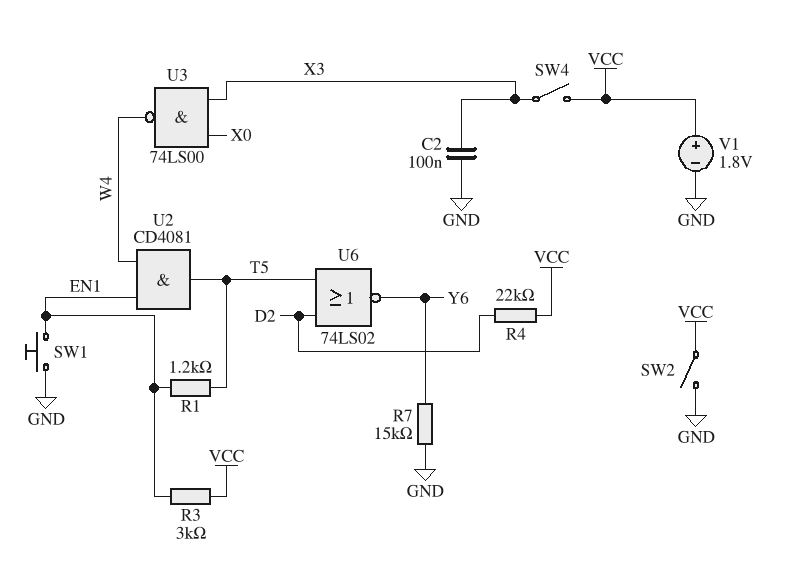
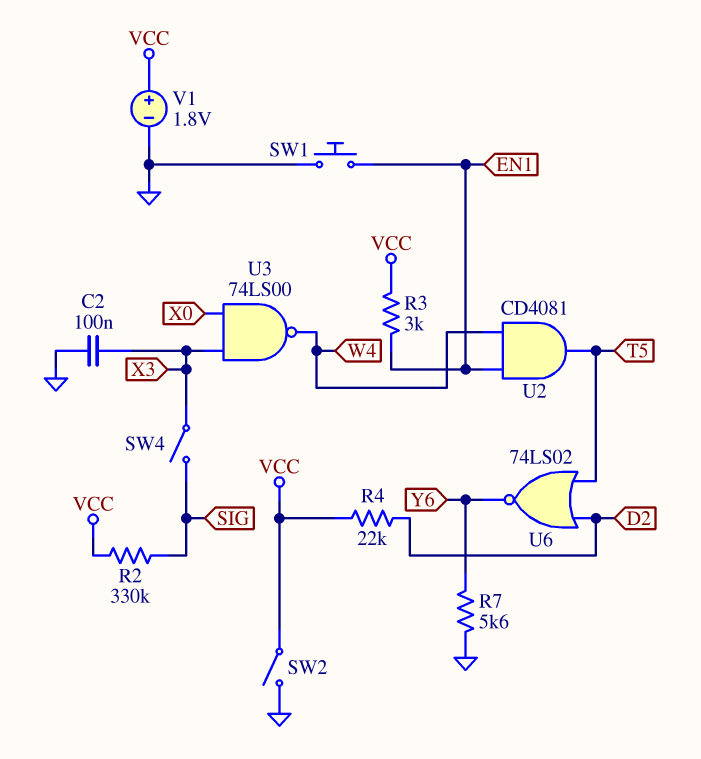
R1: 1.2k (EN1, T5) -> none
R2: none -> 330k (SIG, VCC)
R7: 15k (GND, Y6) -> 5.6k (GND, Y6)
SW4: switch (VCC, X3) -> switch (SIG, X3)

